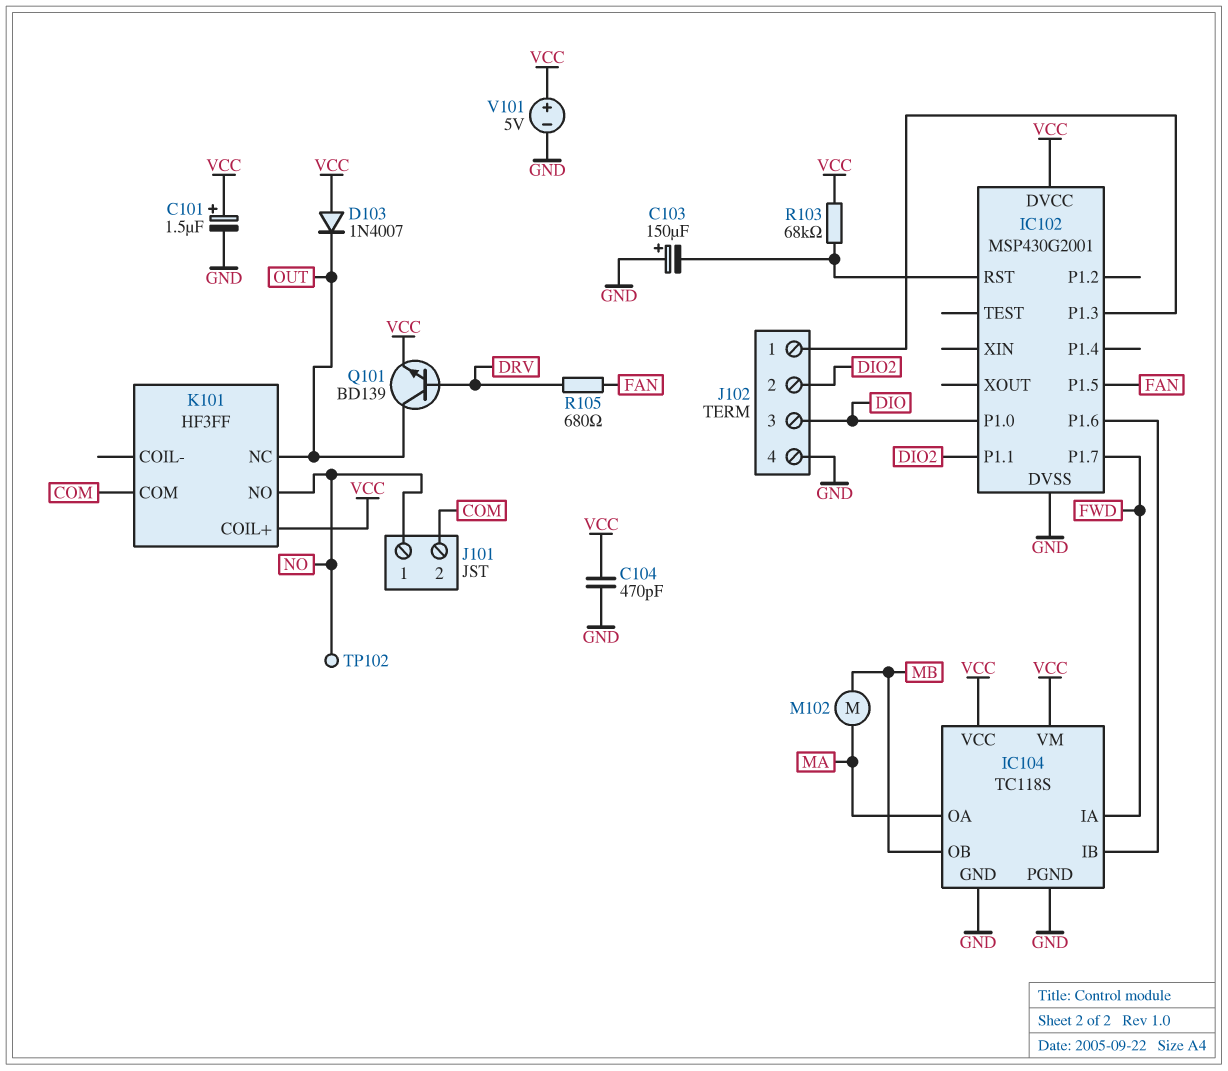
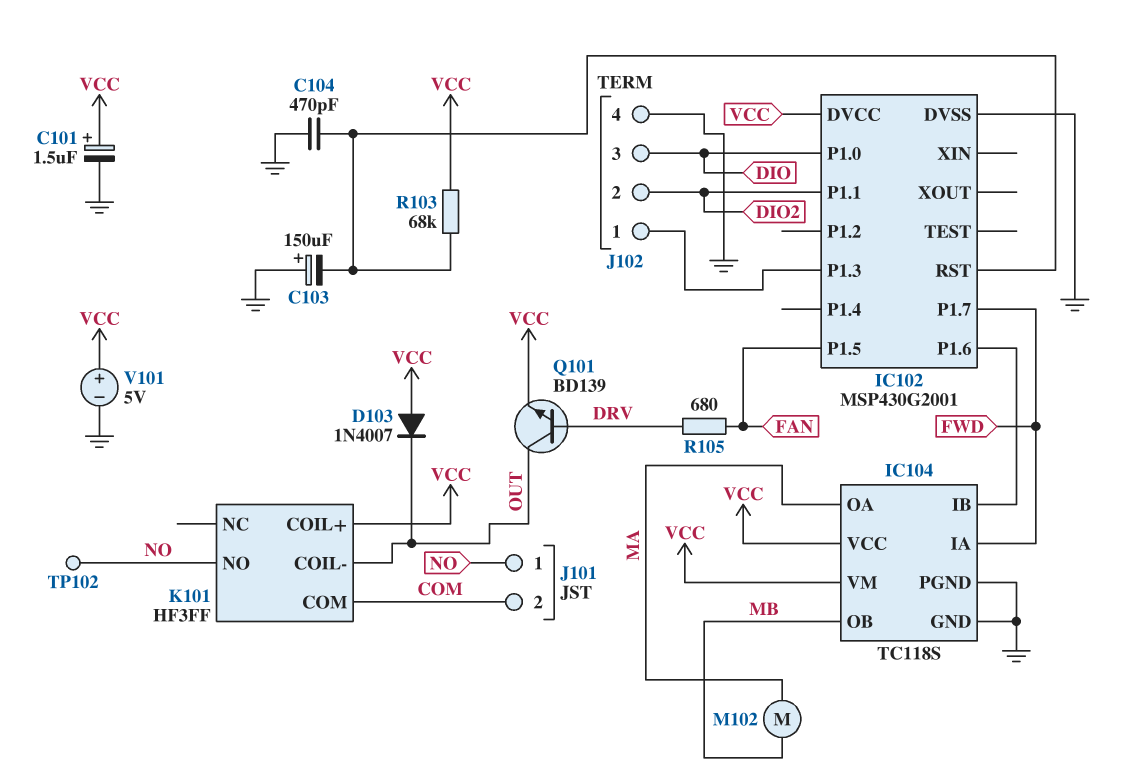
C104: 470pF (GND, VCC) -> 470pF (GND, IC102/RST)
K101 pin COIL-: none -> OUT
K101 pin NC: OUT -> none

